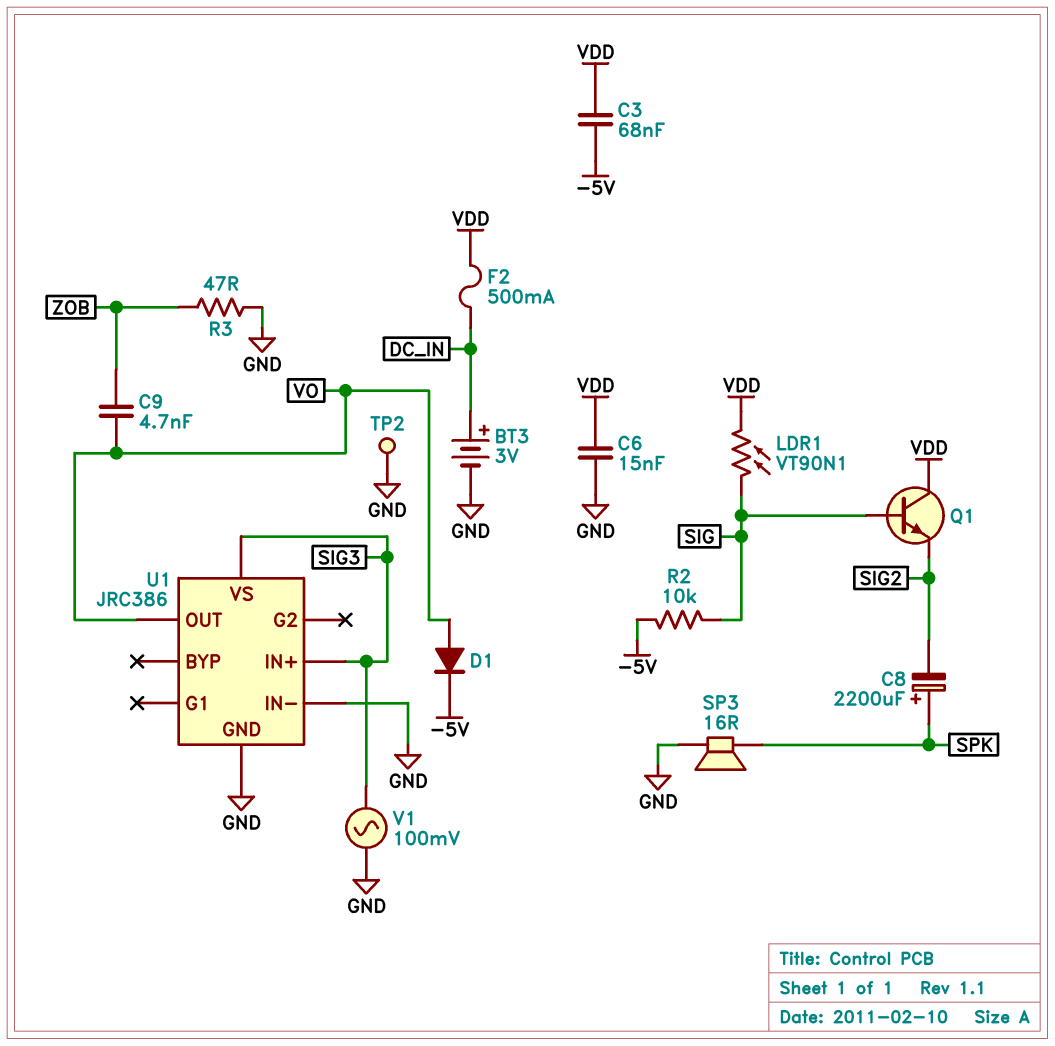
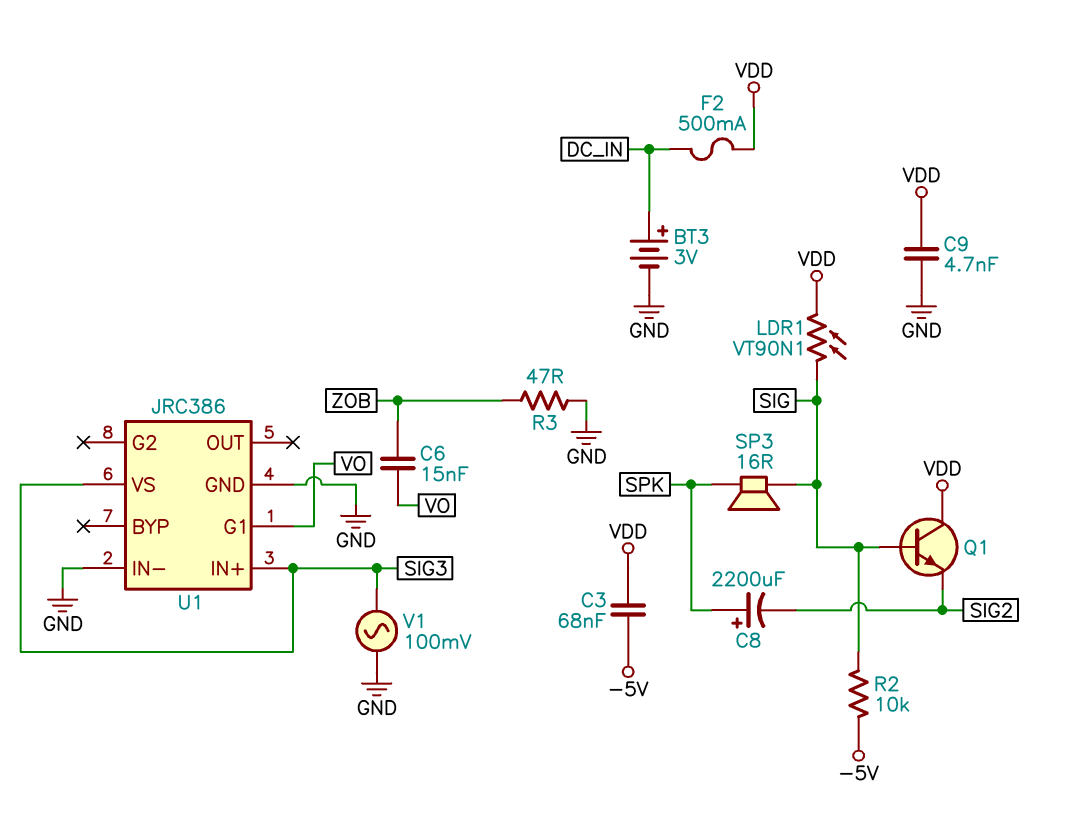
C6: 15nF (GND, VDD) -> 15nF (VO, ZOB)
C9: 4.7nF (VO, ZOB) -> 4.7nF (GND, VDD)
D1: diode (A VO, K -5V) -> none
SP3: speaker 16R (GND, SPK) -> speaker 16R (SIG, SPK)
TP2: test point (GND) -> none
U1 pin G1: none -> VO
U1 pin OUT: VO -> none

